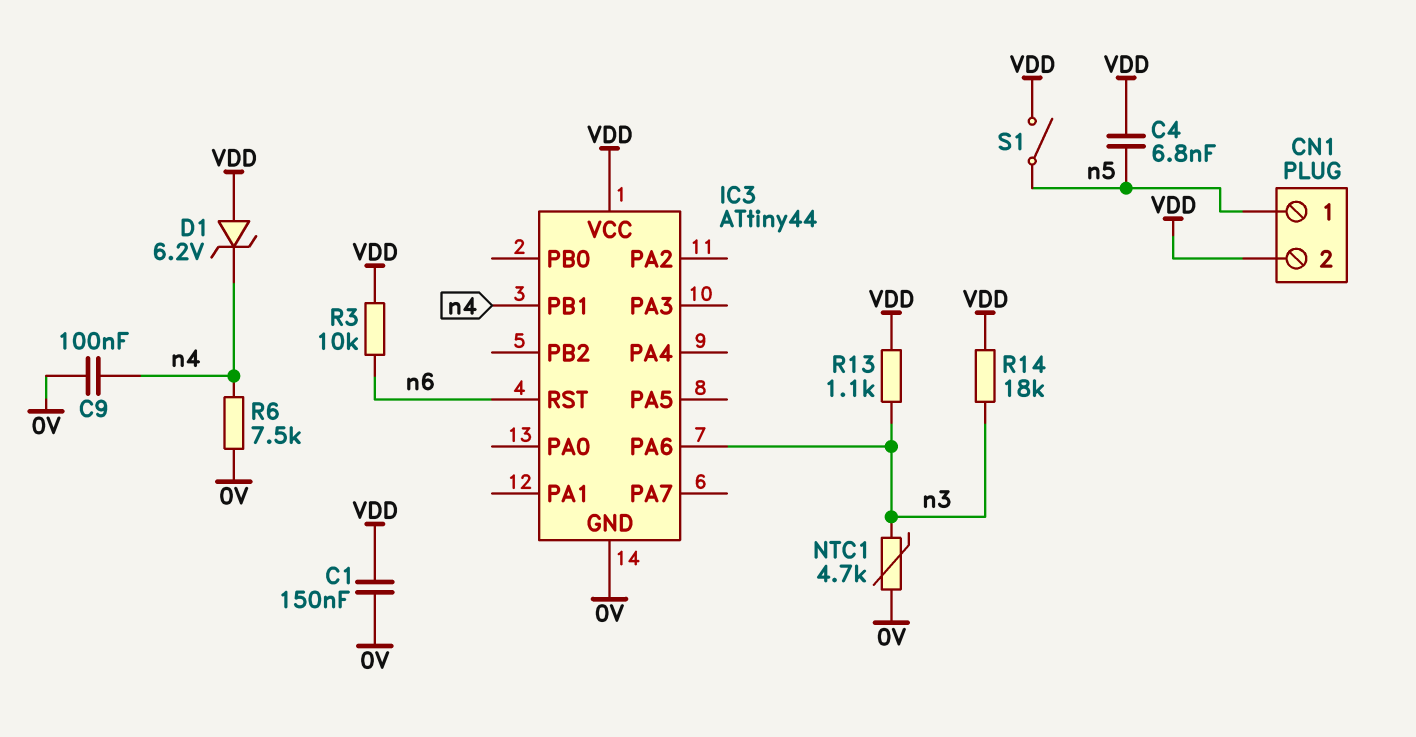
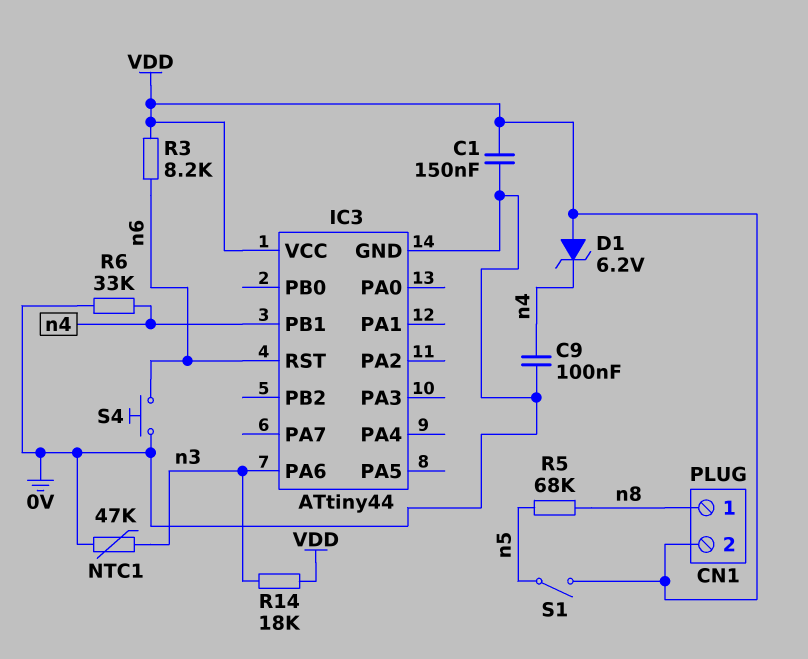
C4: 6.8nF (VDD, n5) -> none
CN1 pin 1: n5 -> n8
NTC1: 4.7k (0V, n3) -> 47k (0V, n3)
R3: 10k (VDD, n6) -> 8.2k (VDD, n6)
R5: none -> 68k (n5, n8)
R6: 7.5k (0V, n4) -> 33k (0V, n4)
R13: 1.1k (VDD, n3) -> none
S4: none -> button (0V, n6)

